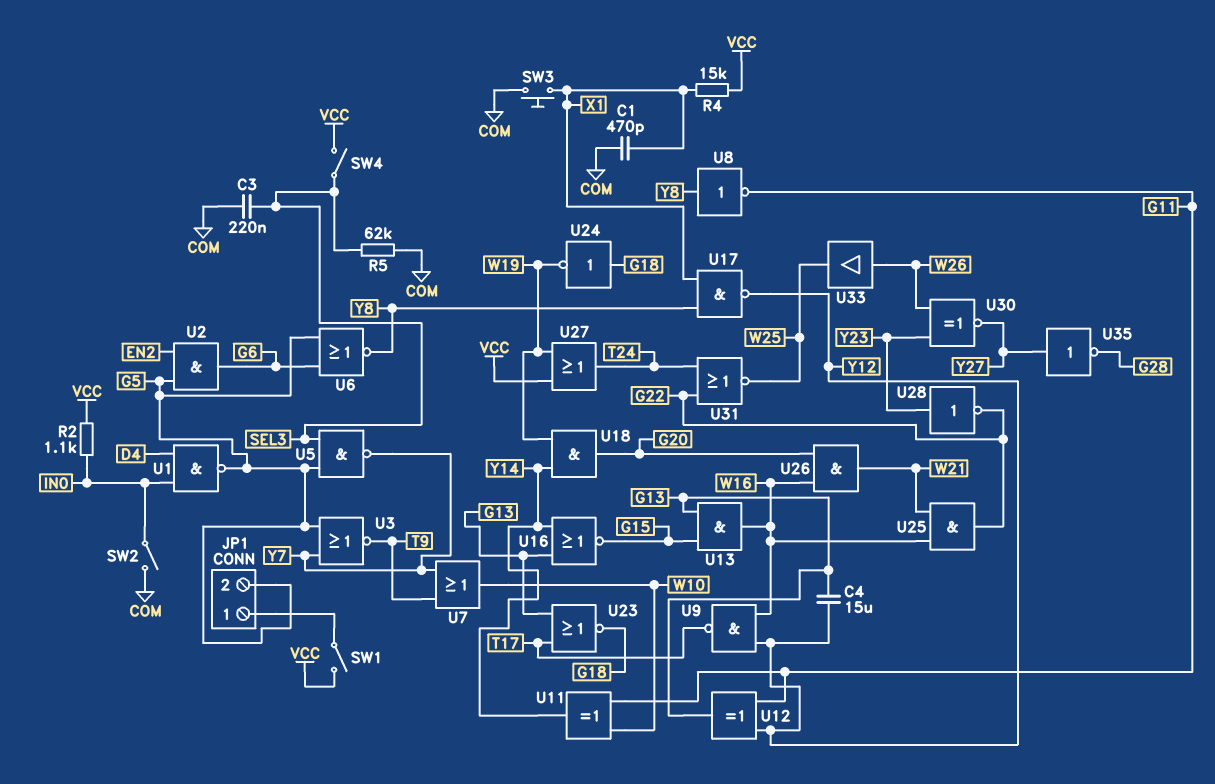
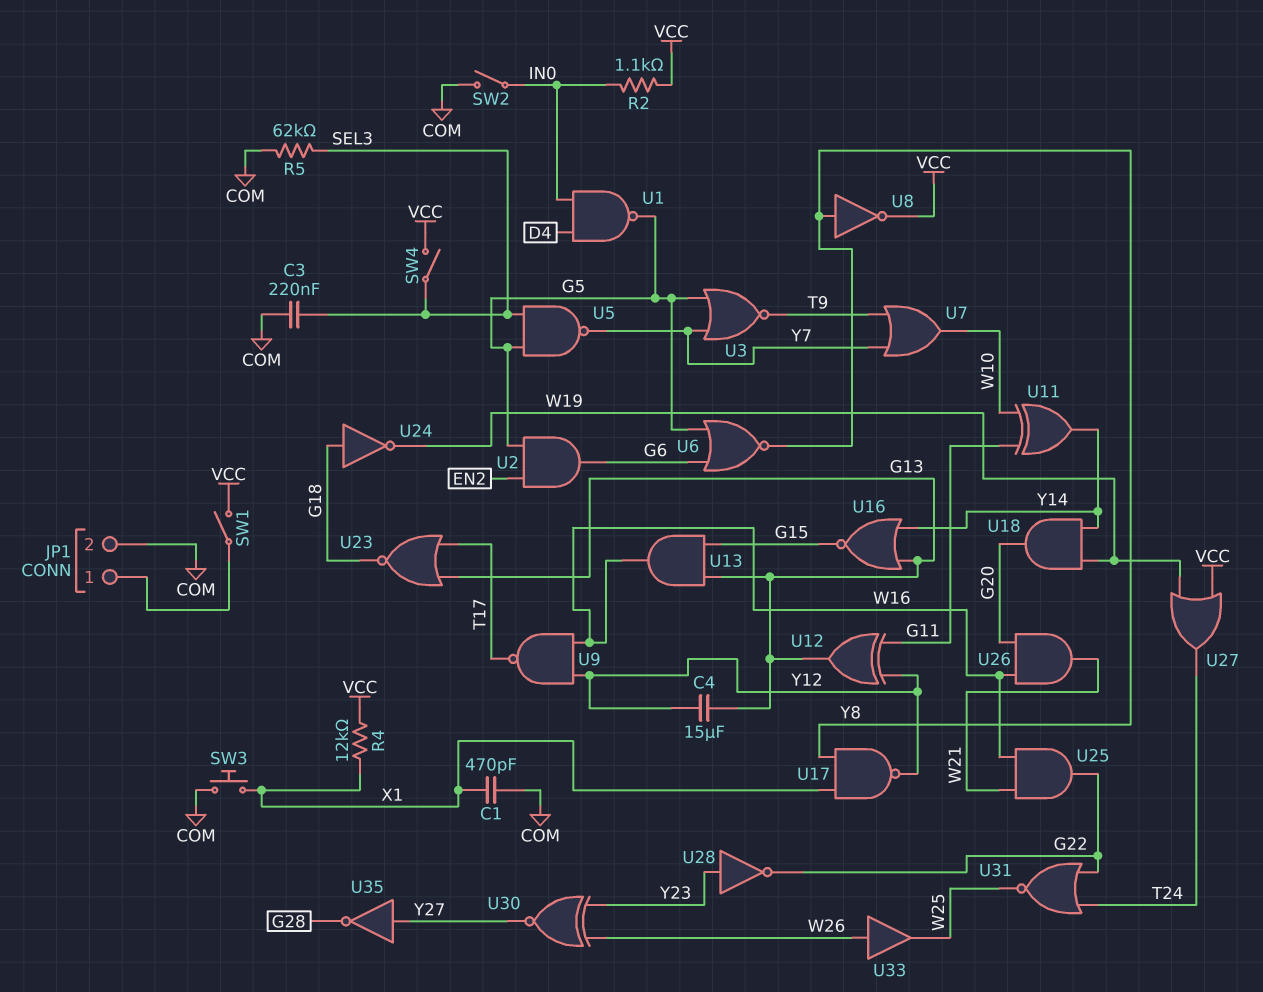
JP1 pin 2: G5 -> COM
R4: 15k (VCC, X1) -> 12k (VCC, X1)
U8: NOT (in Y8, out G11) -> NOT (in Y8, out VCC)

